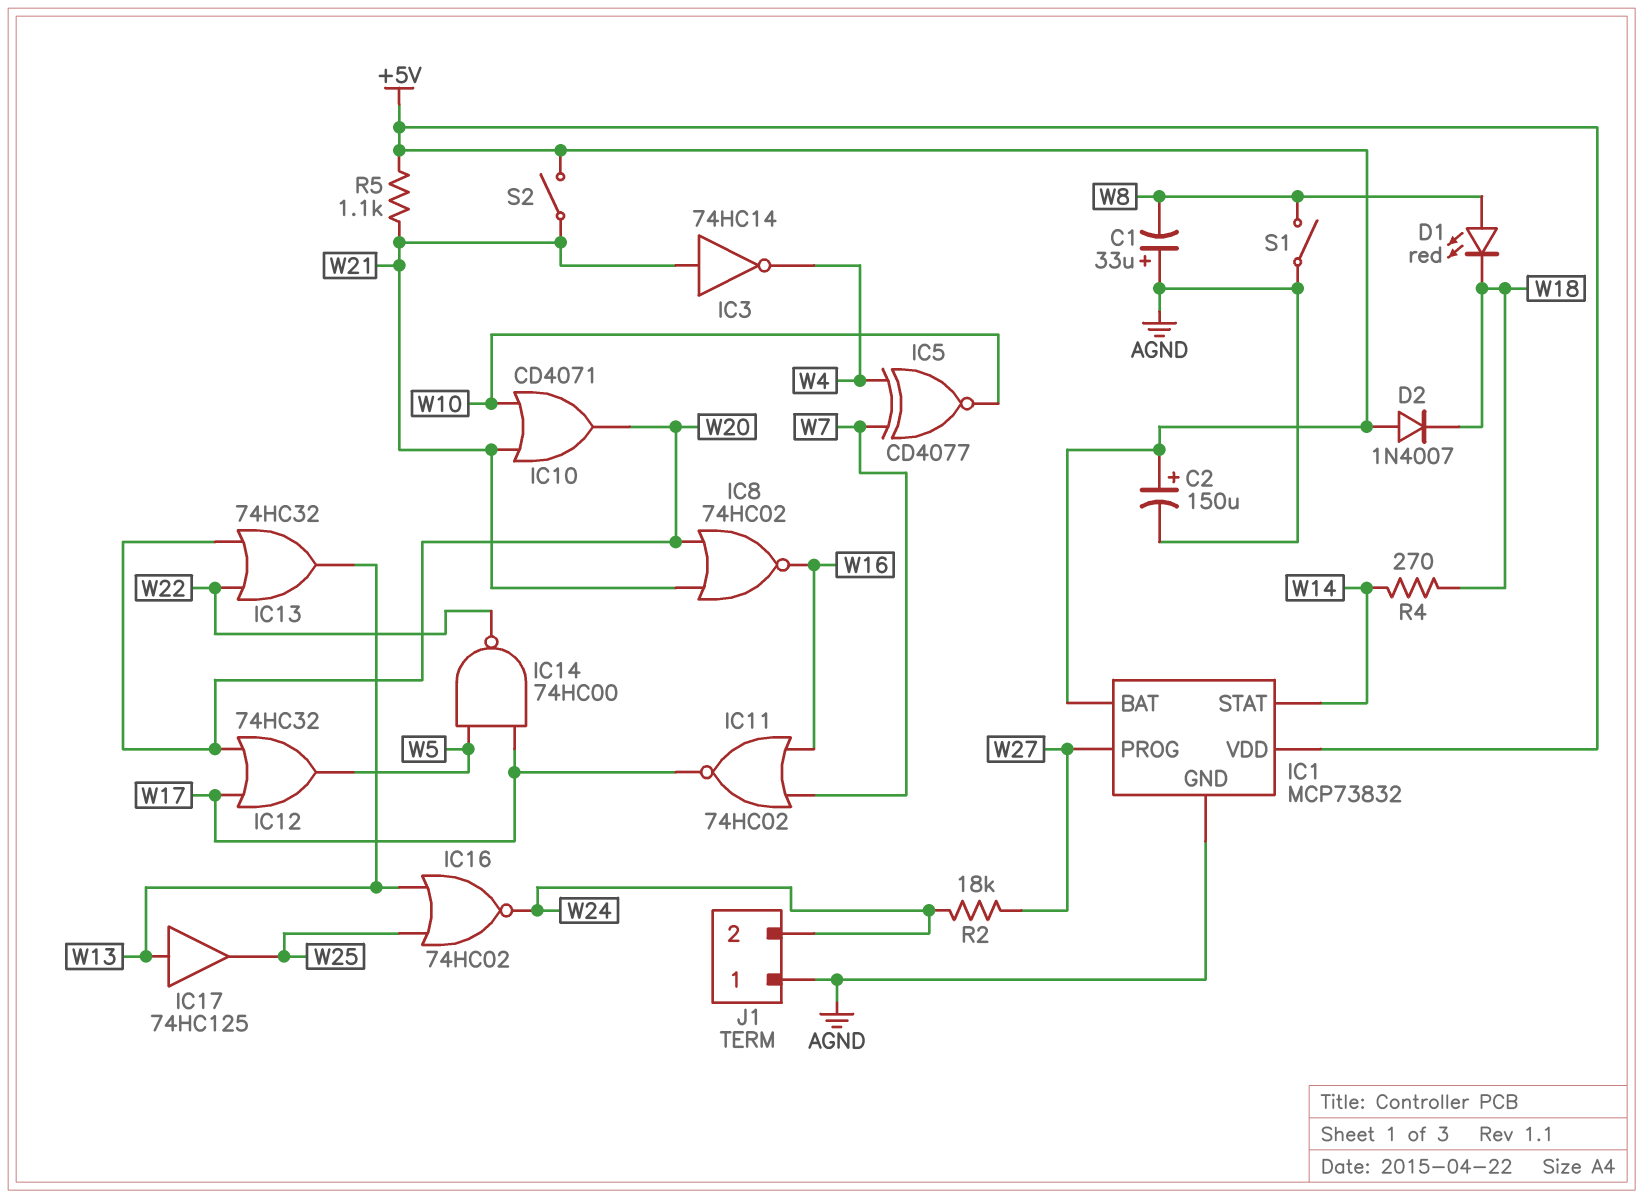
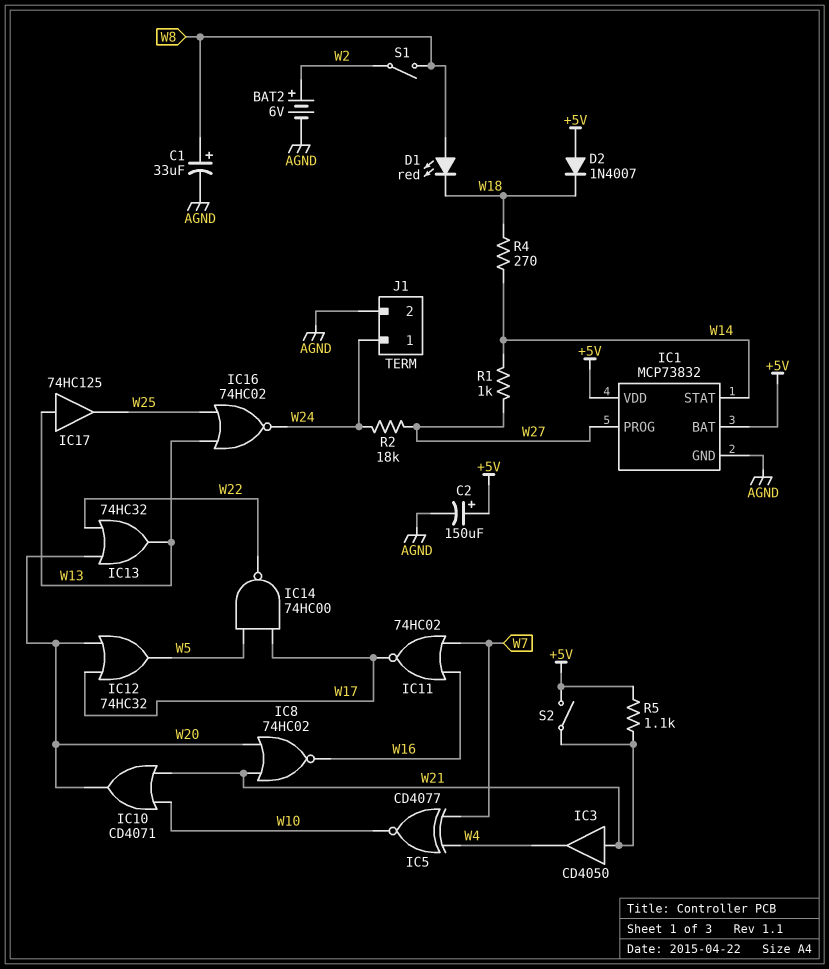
BAT2: none -> 6V (plus W2, minus AGND)
C1: 33uF (plus AGND, minus W8) -> 33uF (plus W8, minus AGND)
IC3: NOT 74HC14 (in W21, out W4) -> buffer CD4050 (in W21, out W4)
J1 pin 1: AGND -> W24
J1 pin 2: W24 -> AGND
R1: none -> 1k (W14, W27)
S1: switch (AGND, W8) -> switch (W2, W8)

